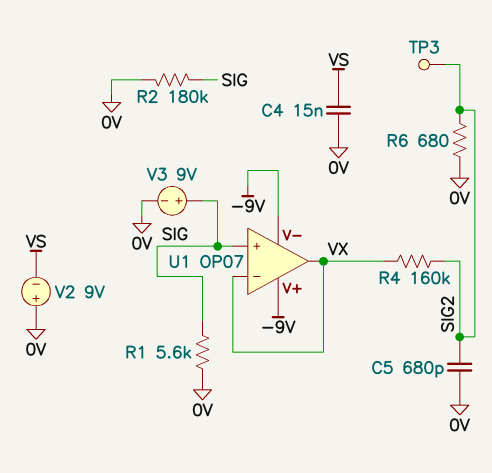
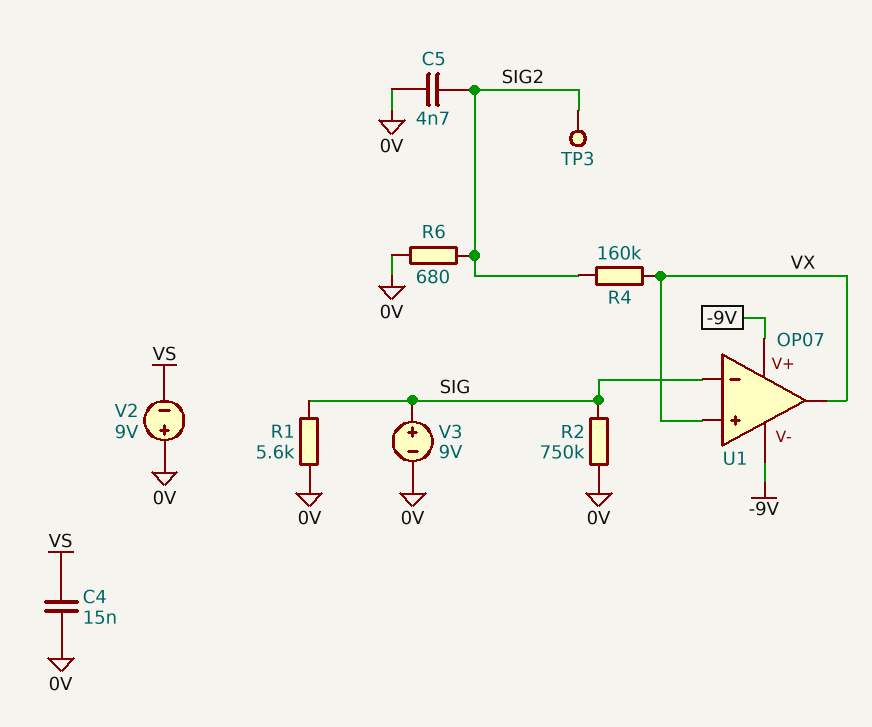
C5: 680pF (0V, SIG2) -> 4.7nF (0V, SIG2)
R2: 180k (0V, SIG) -> 750k (0V, SIG)
U1 pin in+: SIG -> VX
U1 pin in-: VX -> SIG

